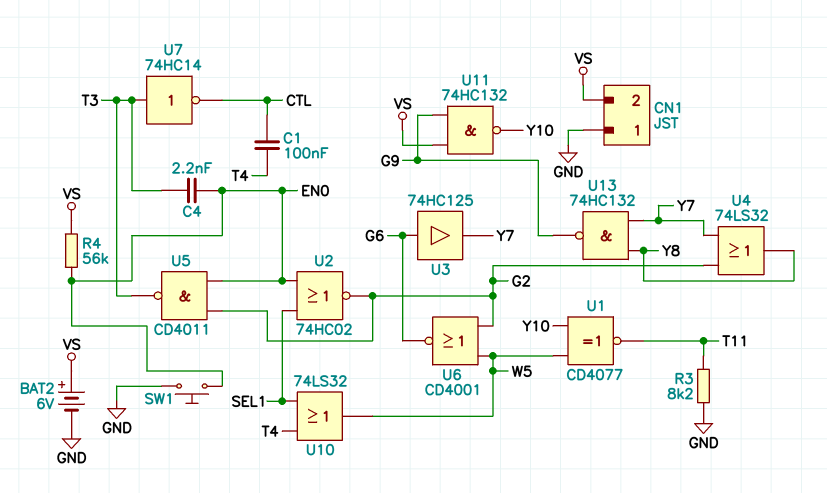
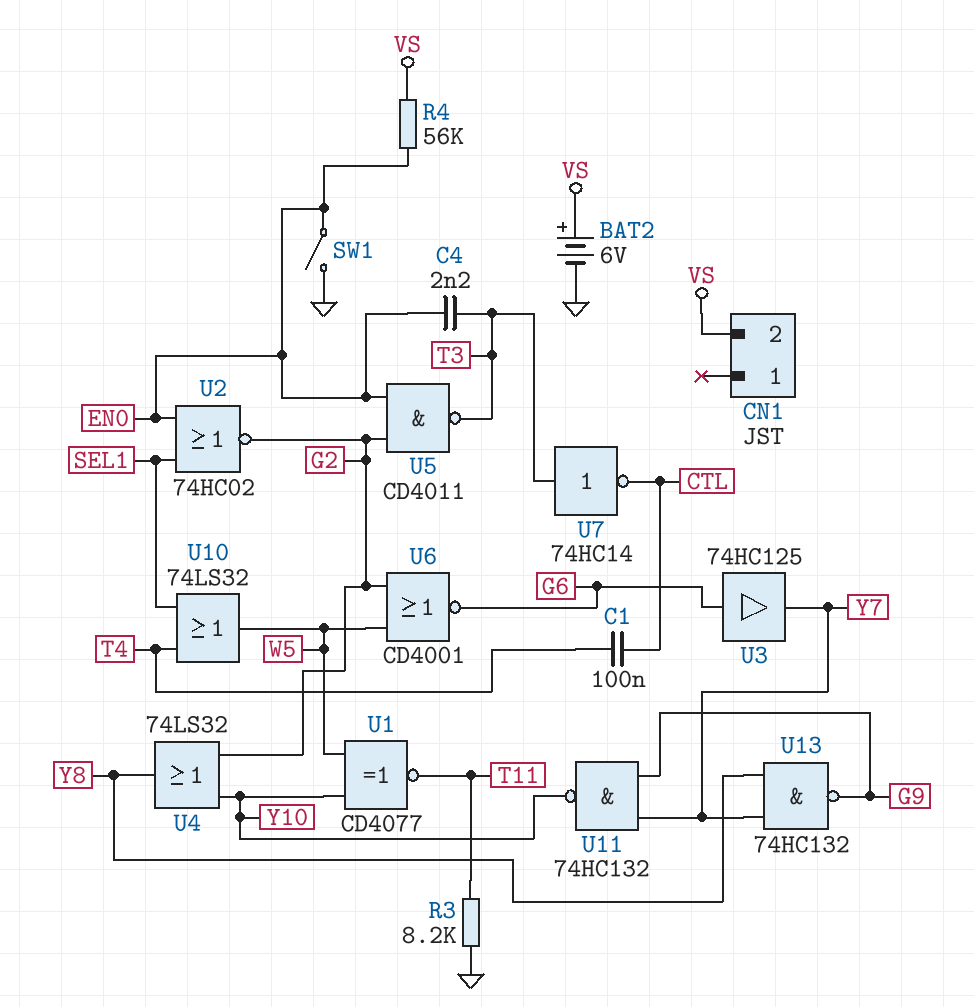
CN1 pin 1: GND -> none
SW1: button (EN0, GND) -> switch (EN0, GND)
U4: OR 74LS32 (in G2, in Y7, out Y8) -> OR 74LS32 (in G2, in Y10, out Y8)
U11: NAND 74HC132 (in G9, in VS, out Y10) -> NAND 74HC132 (in G9, in Y7, out Y10)

